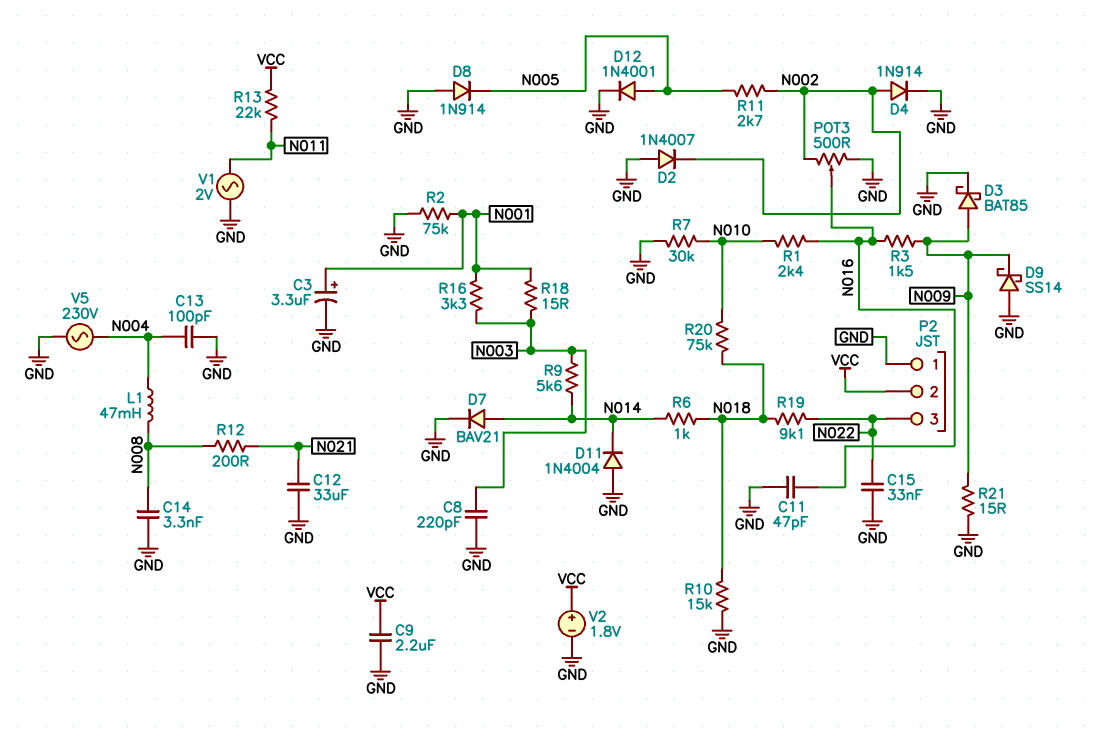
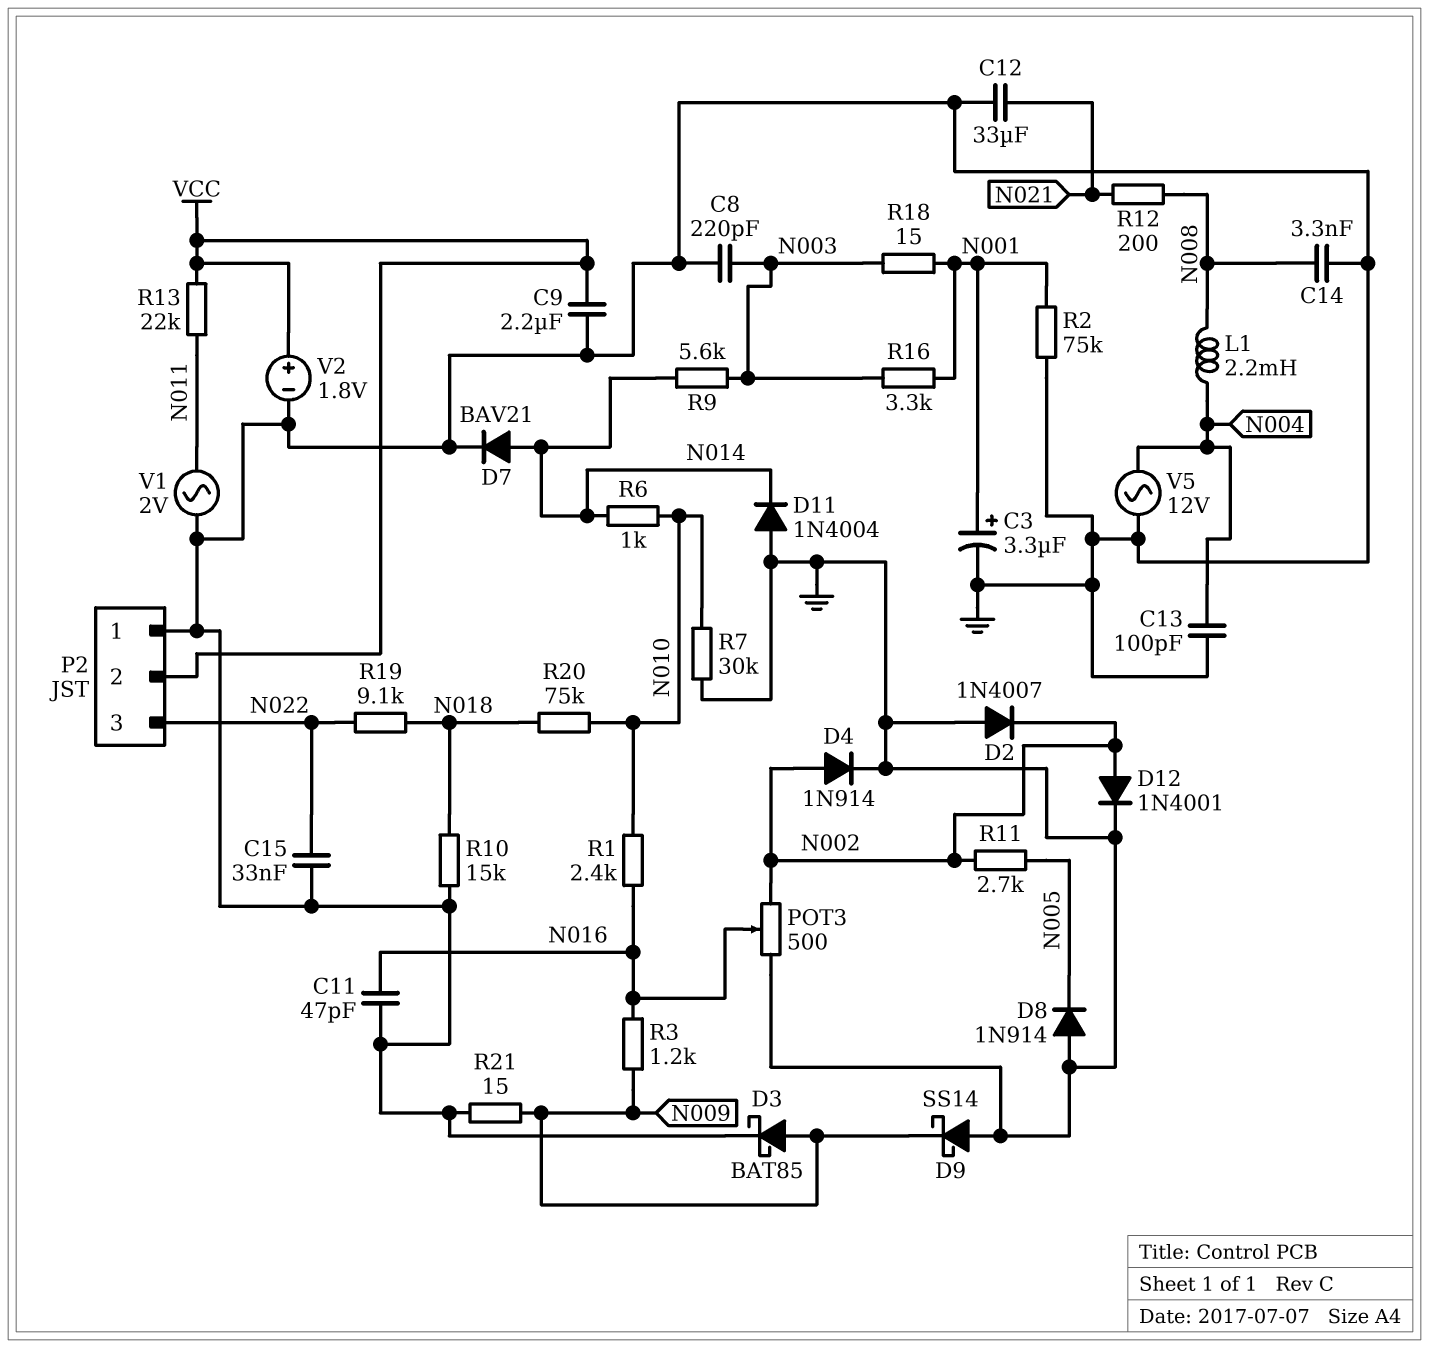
D12: diode 1N4001 (A N005, K GND) -> diode 1N4001 (A N002, K GND)
L1: 47mH (N004, N008) -> 2.2mH (N004, N008)
R3: 1.5k (N009, N016) -> 1.2k (N009, N016)
R6: 1k (N014, N018) -> 1k (N010, N014)
V5: AC 230V (GND, N004) -> AC 12V (GND, N004)

